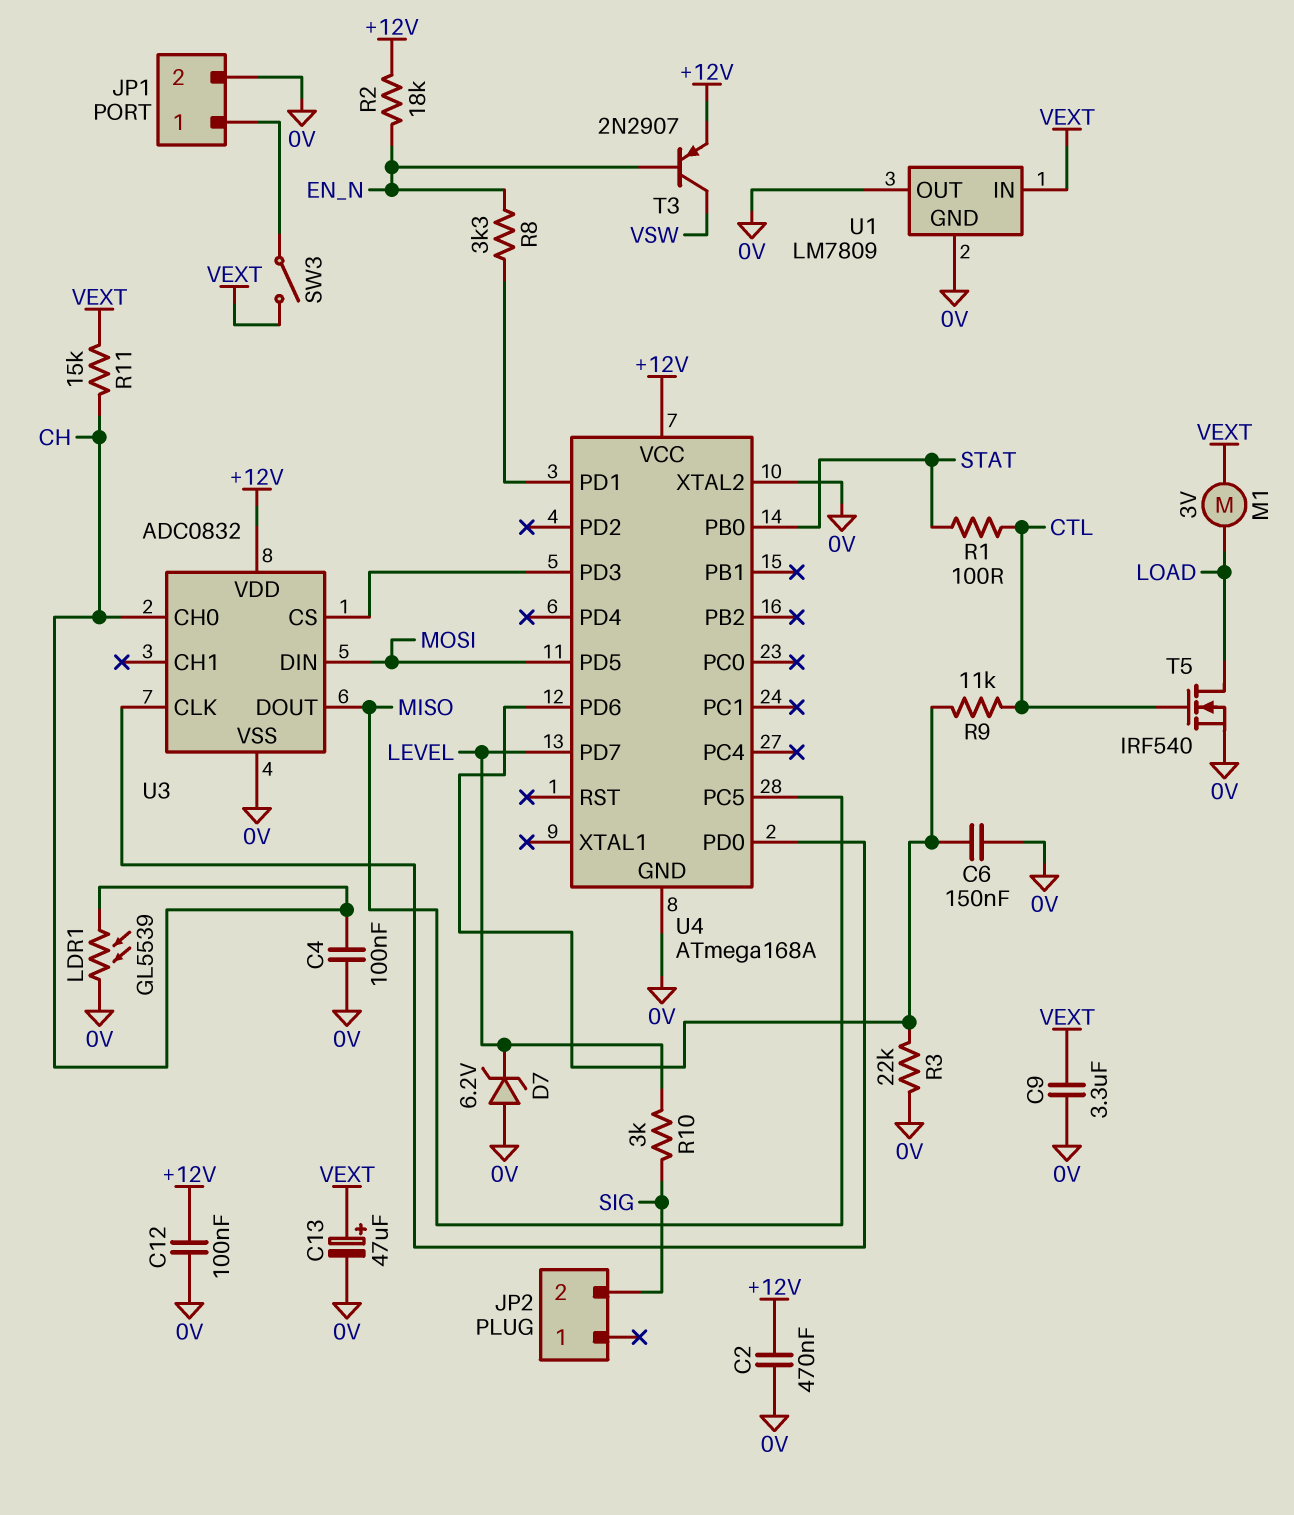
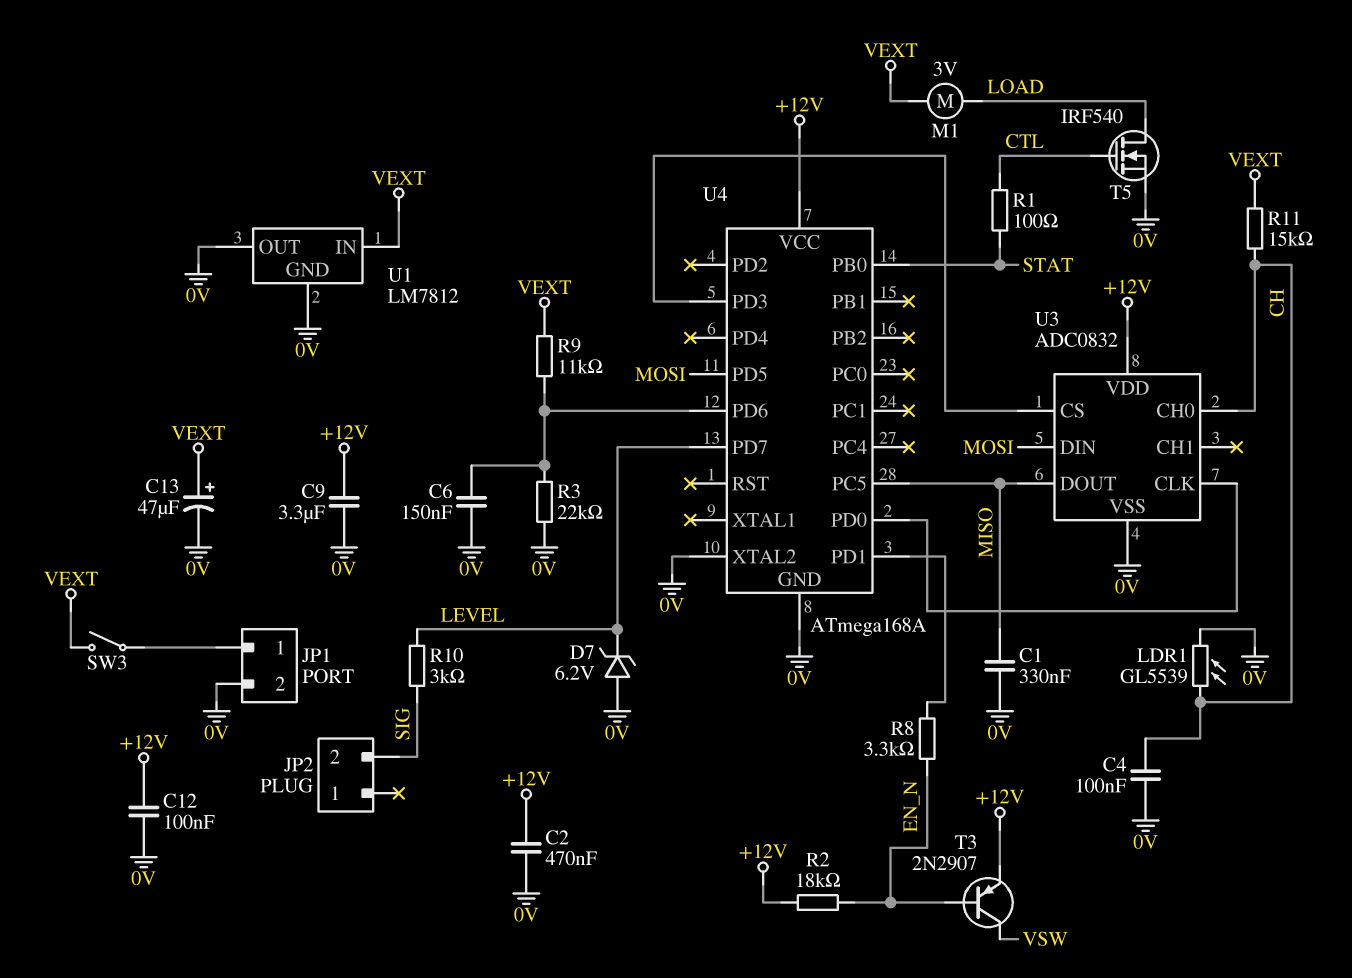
C1: none -> 330nF (0V, MISO)
C9: 3.3uF (0V, VEXT) -> 3.3uF (+12V, 0V)
R9: 11k (CTL, U4/PD6) -> 11k (U4/PD6, VEXT)
U1: LM7809 -> LM7812

